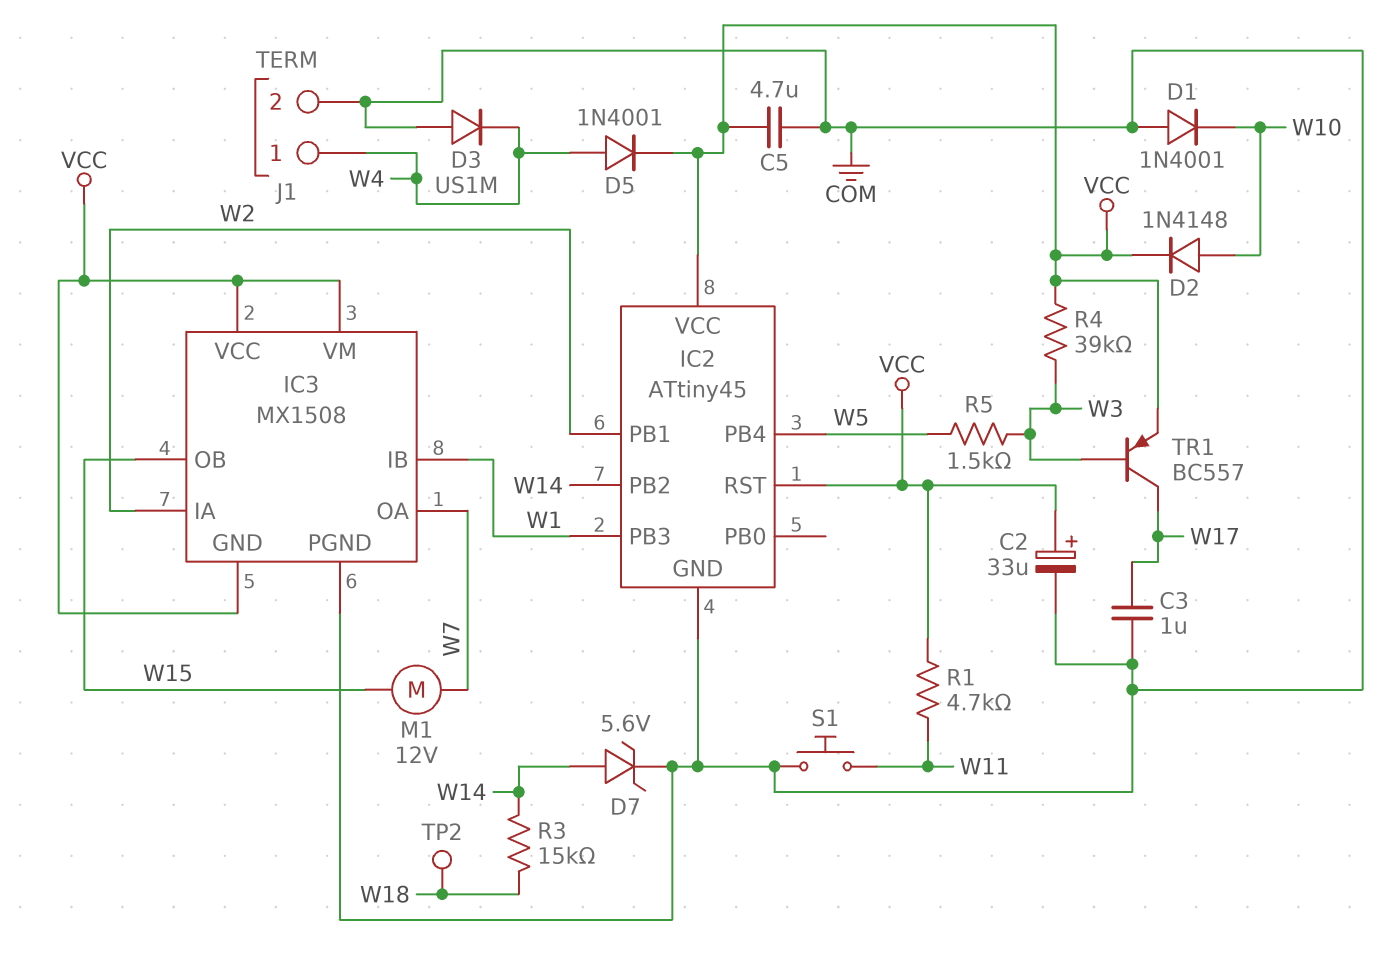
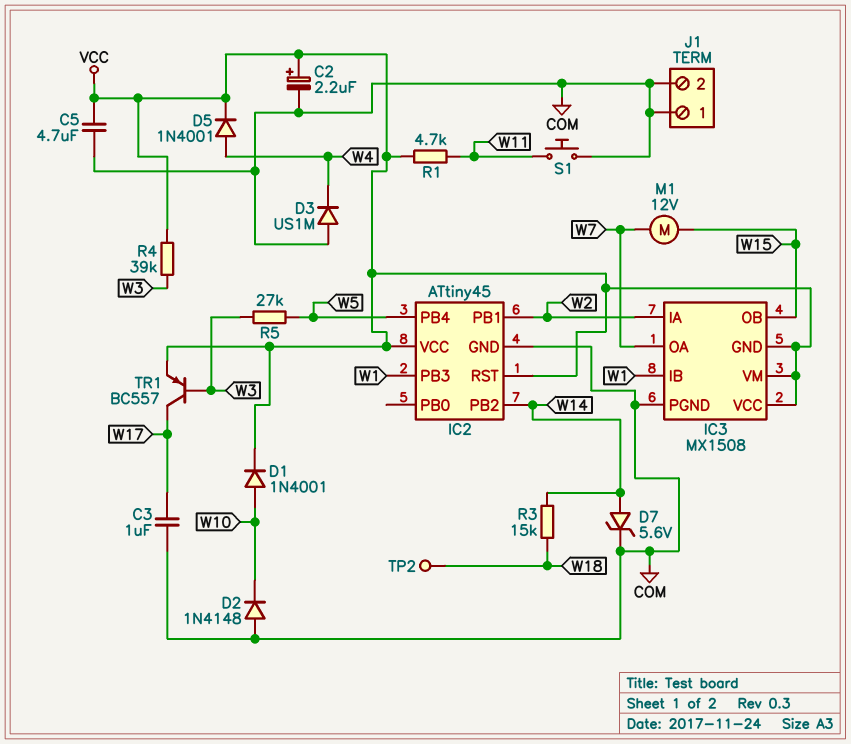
C2: 33uF (plus VCC, minus COM) -> 2.2uF (plus VCC, minus COM)
D1: diode 1N4001 (A COM, K W10) -> diode 1N4001 (A W10, K VCC)
D2: diode 1N4148 (A W10, K VCC) -> diode 1N4148 (A COM, K W10)
J1 pin 1: W4 -> COM
R5: 1.5k (W3, W5) -> 27k (W3, W5)

